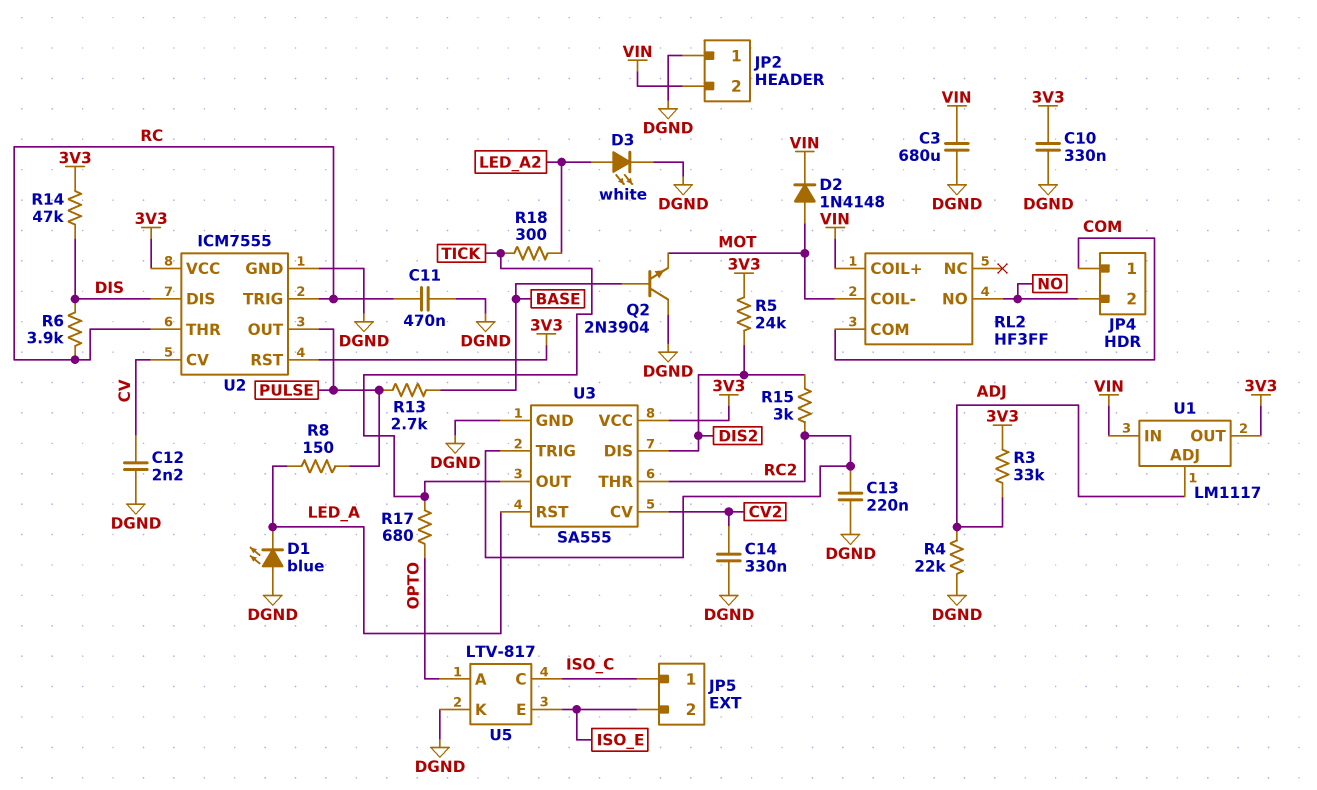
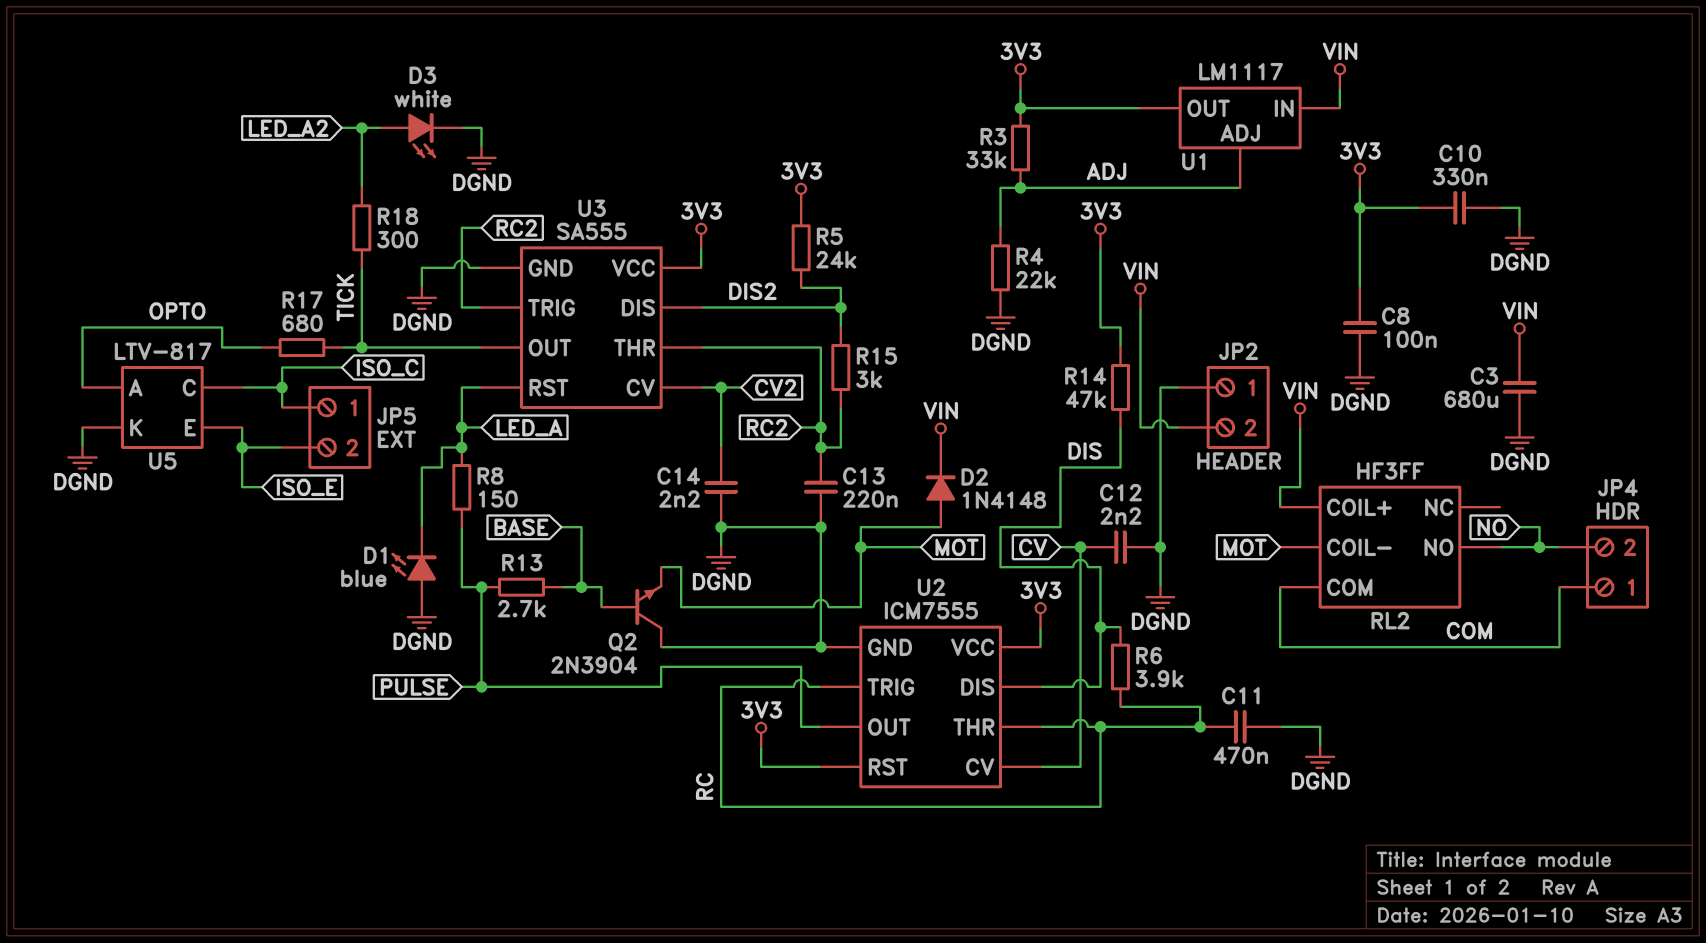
C8: none -> 100nF (3V3, DGND)
C14: 330nF (CV2, DGND) -> 2.2nF (CV2, DGND)

